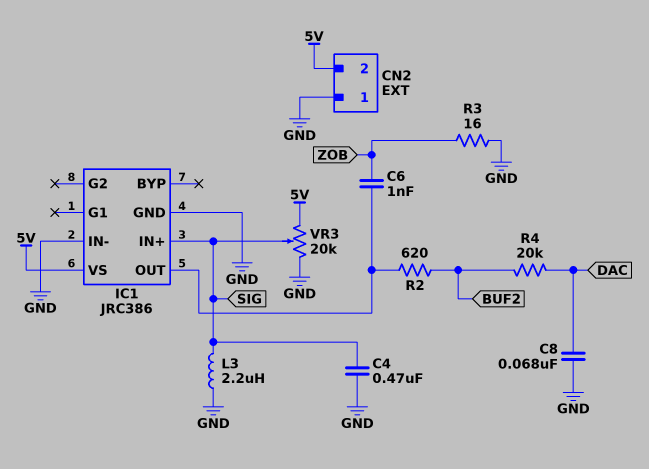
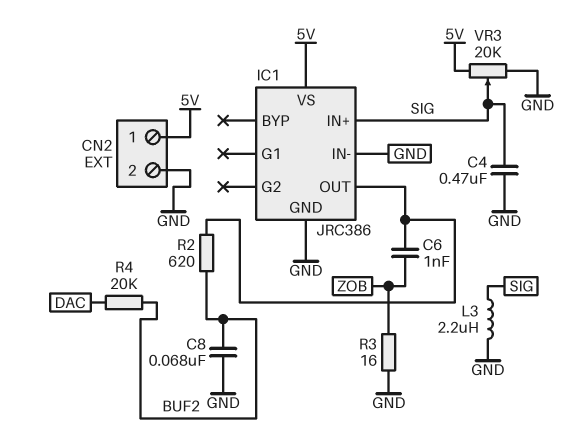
C8: 68nF (DAC, GND) -> 68nF (BUF2, GND)
CN2 pin 1: GND -> 5V
CN2 pin 2: 5V -> GND

